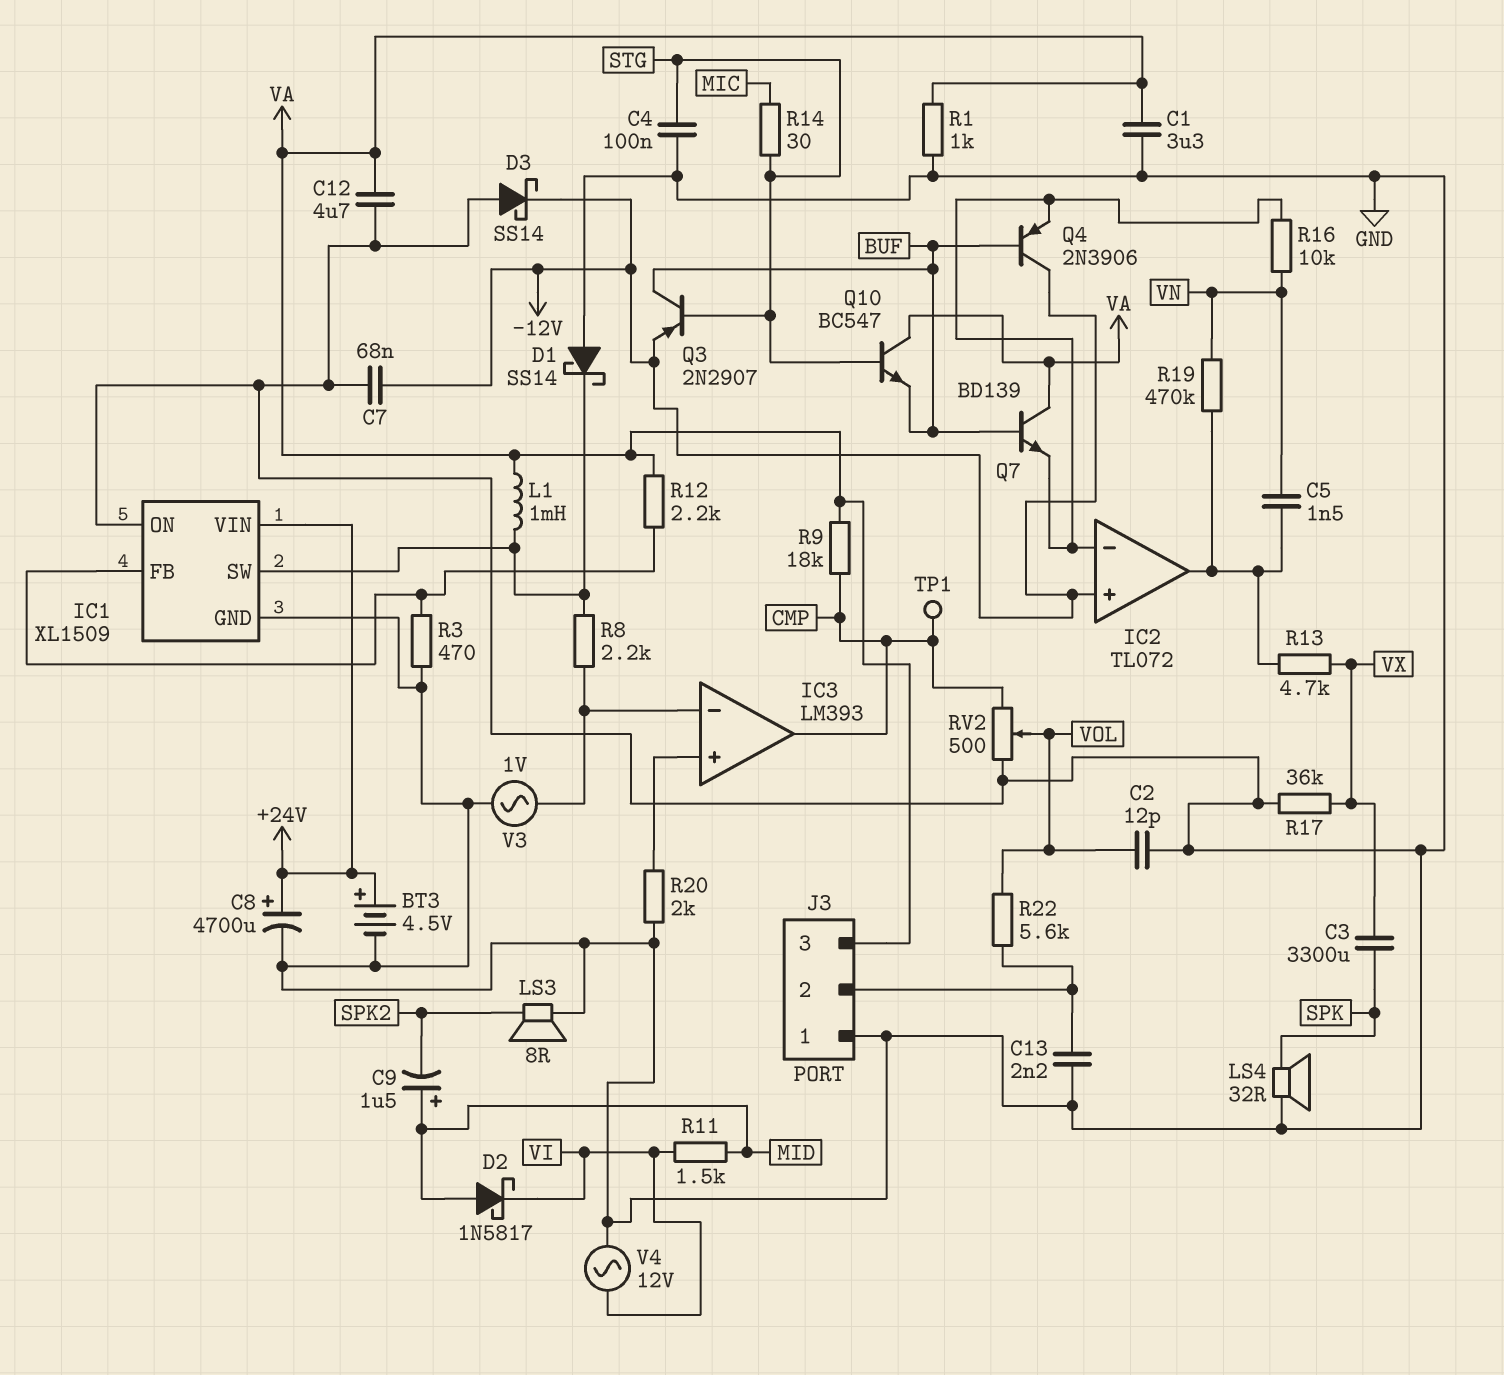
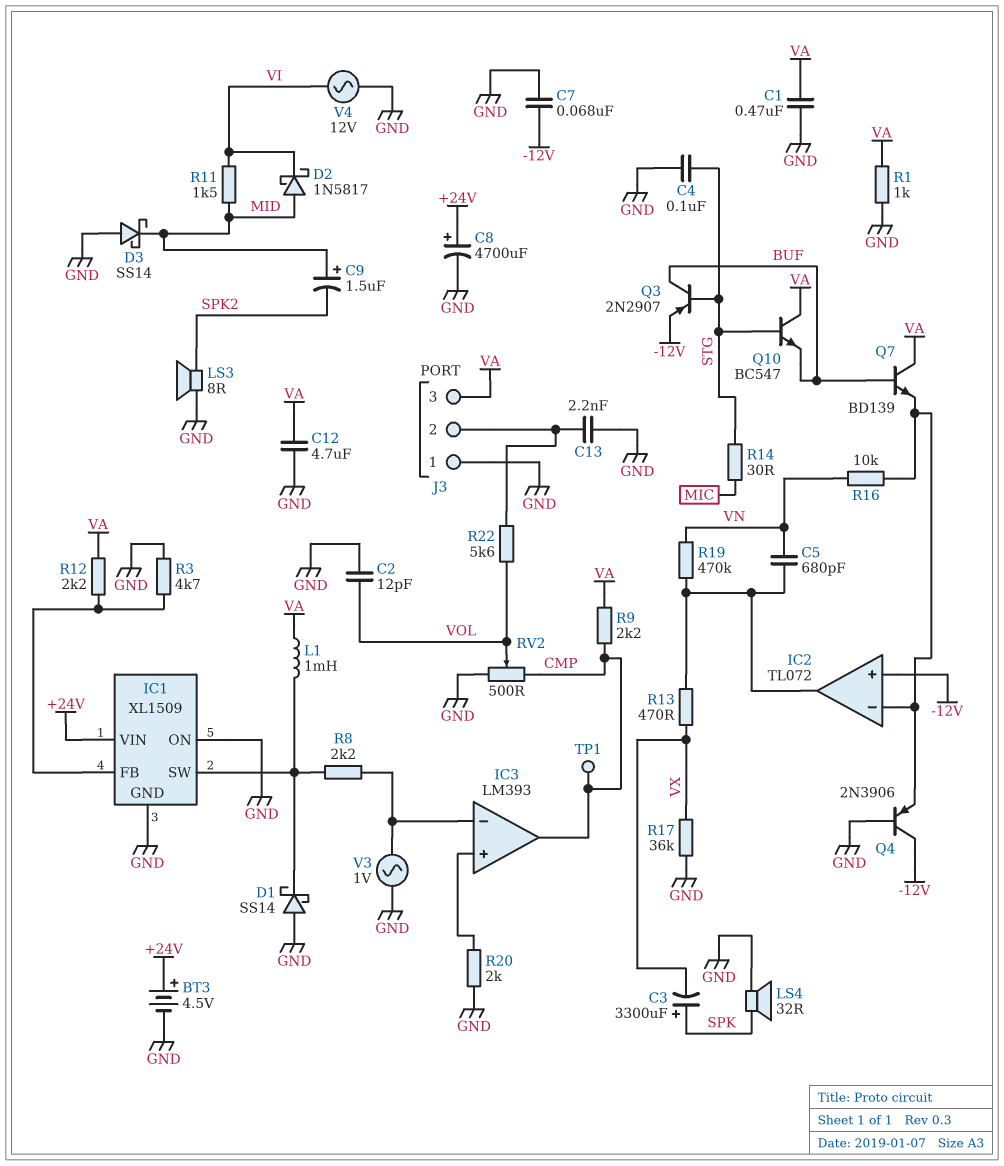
C1: 3.3uF (GND, VA) -> 470nF (GND, VA)
C3: 3300uF (SPK, VX) -> 3300uF (plus SPK, minus VX)
C5: 1.5nF (IC2/out, VN) -> 680pF (IC2/out, VN)
D3: schottky SS14 (A GND, K -12V) -> schottky SS14 (A GND, K MID)
Q4: PNP 2N3906 (B BUF, C -12V, E IC2/in-) -> PNP 2N3906 (B GND, C -12V, E IC2/in-)
R3: 470 (GND, IC1/FB) -> 4.7k (GND, IC1/FB)
R9: 18k (CMP, VA) -> 2.2k (CMP, VA)
R13: 4.7k (IC2/out, VX) -> 470 (IC2/out, VX)

